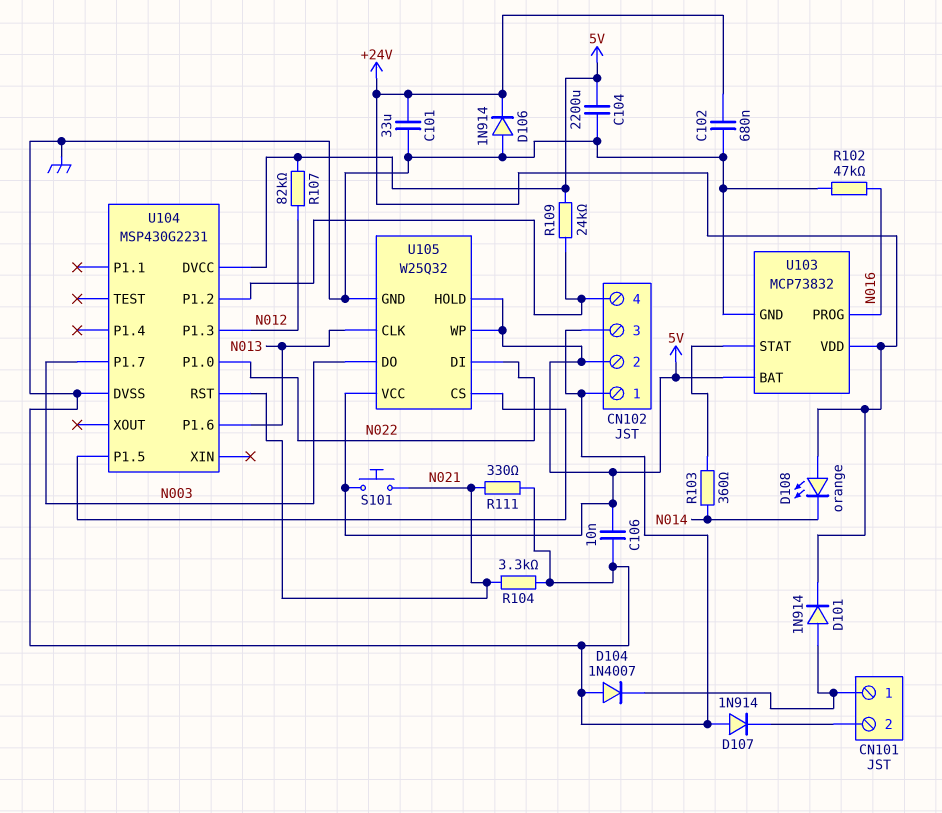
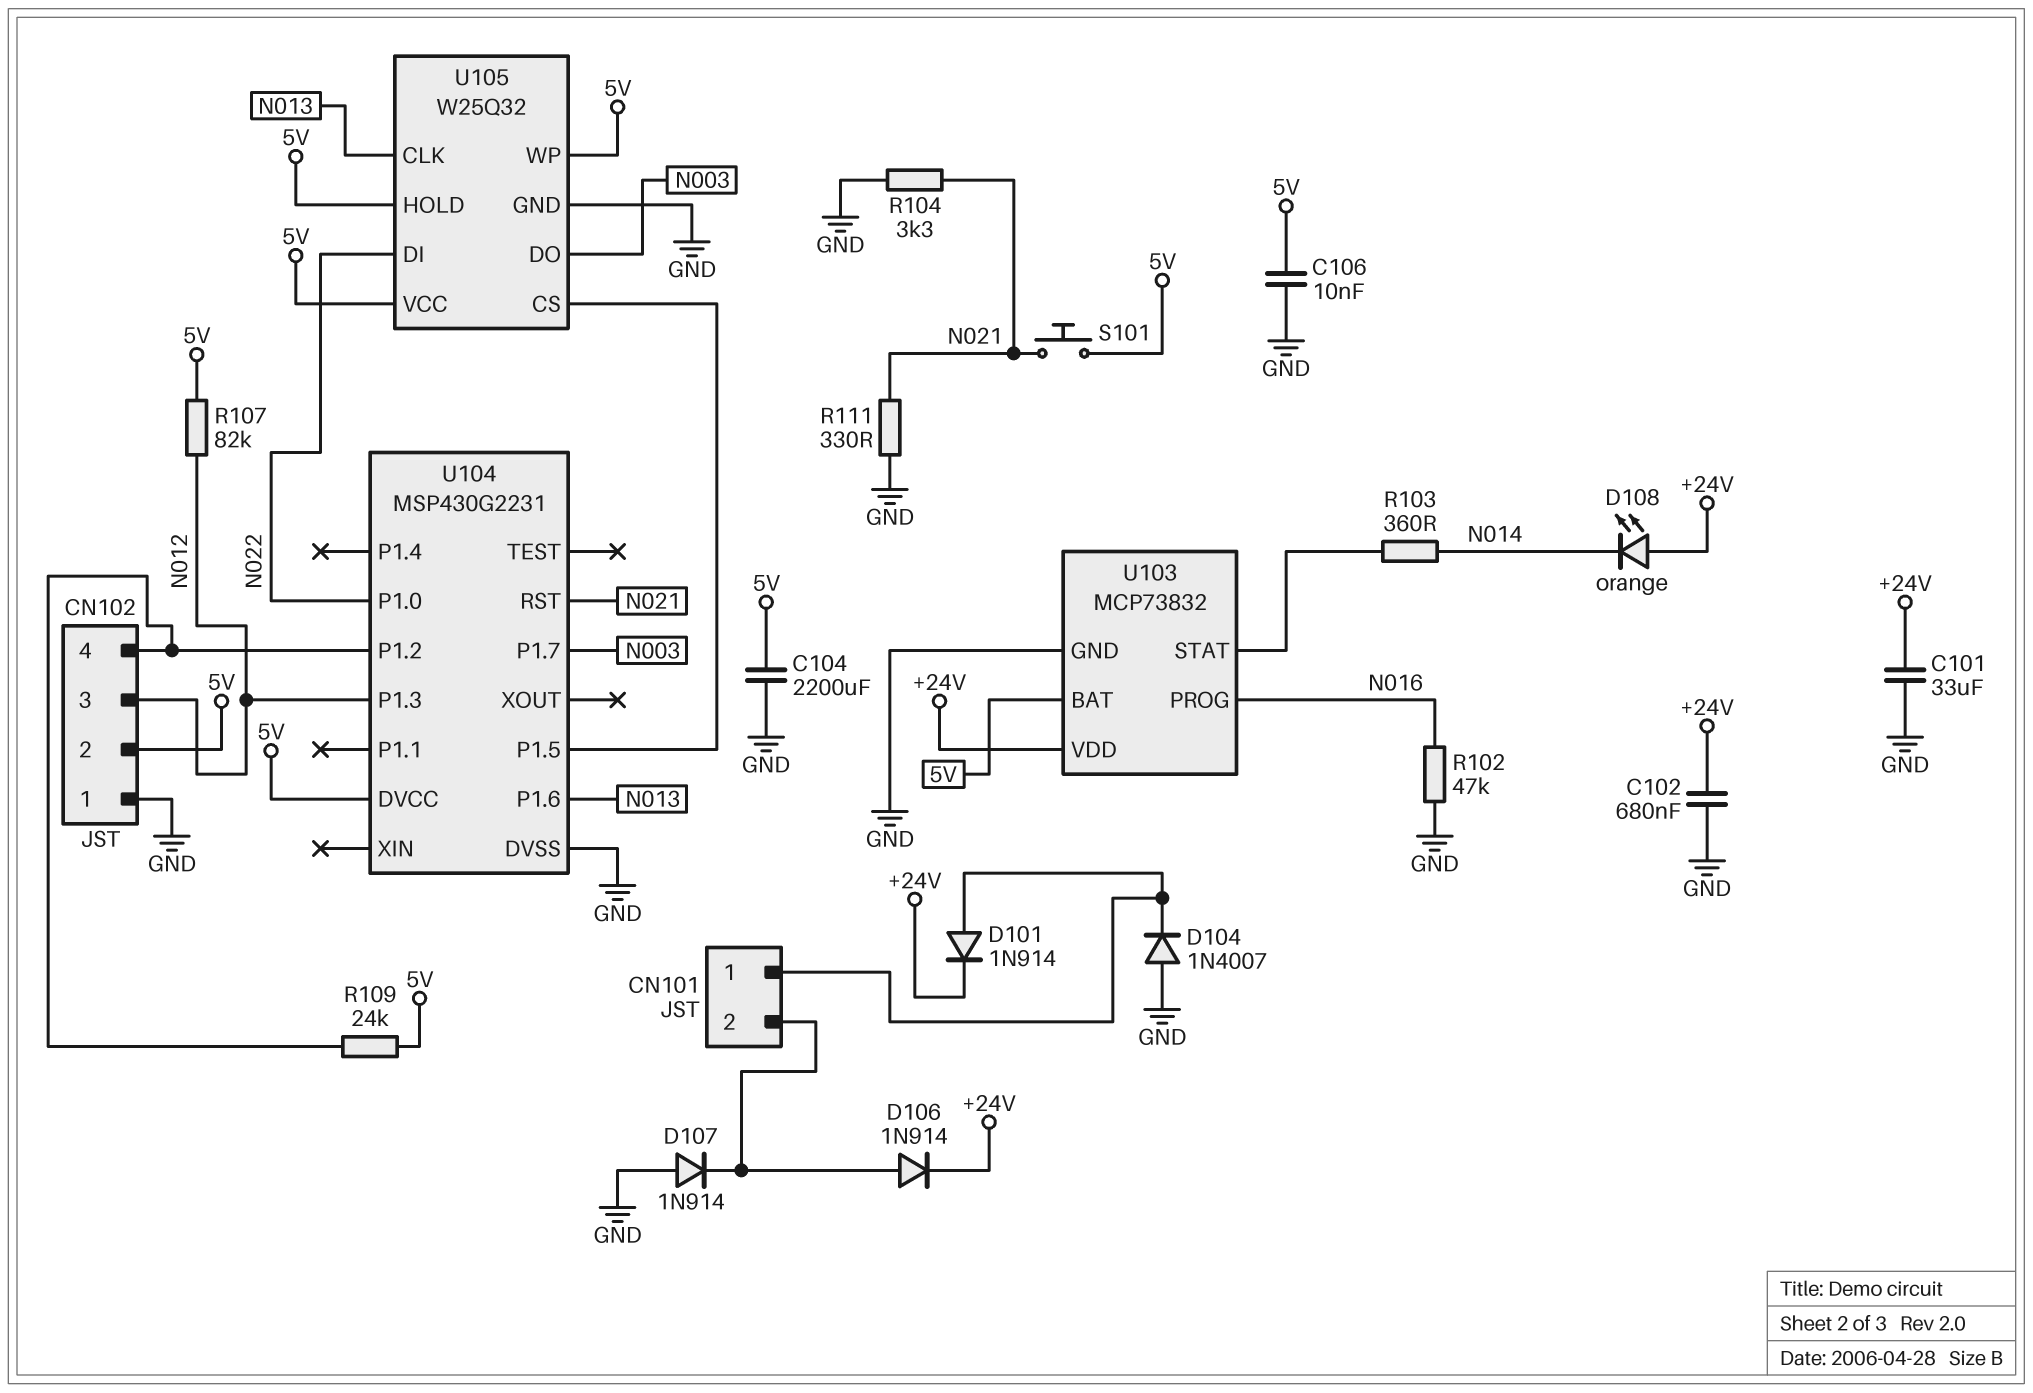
CN102 pin 3: GND -> N012
D106: diode 1N914 (A GND, K +24V) -> diode 1N914 (A CN101/2, K +24V)

